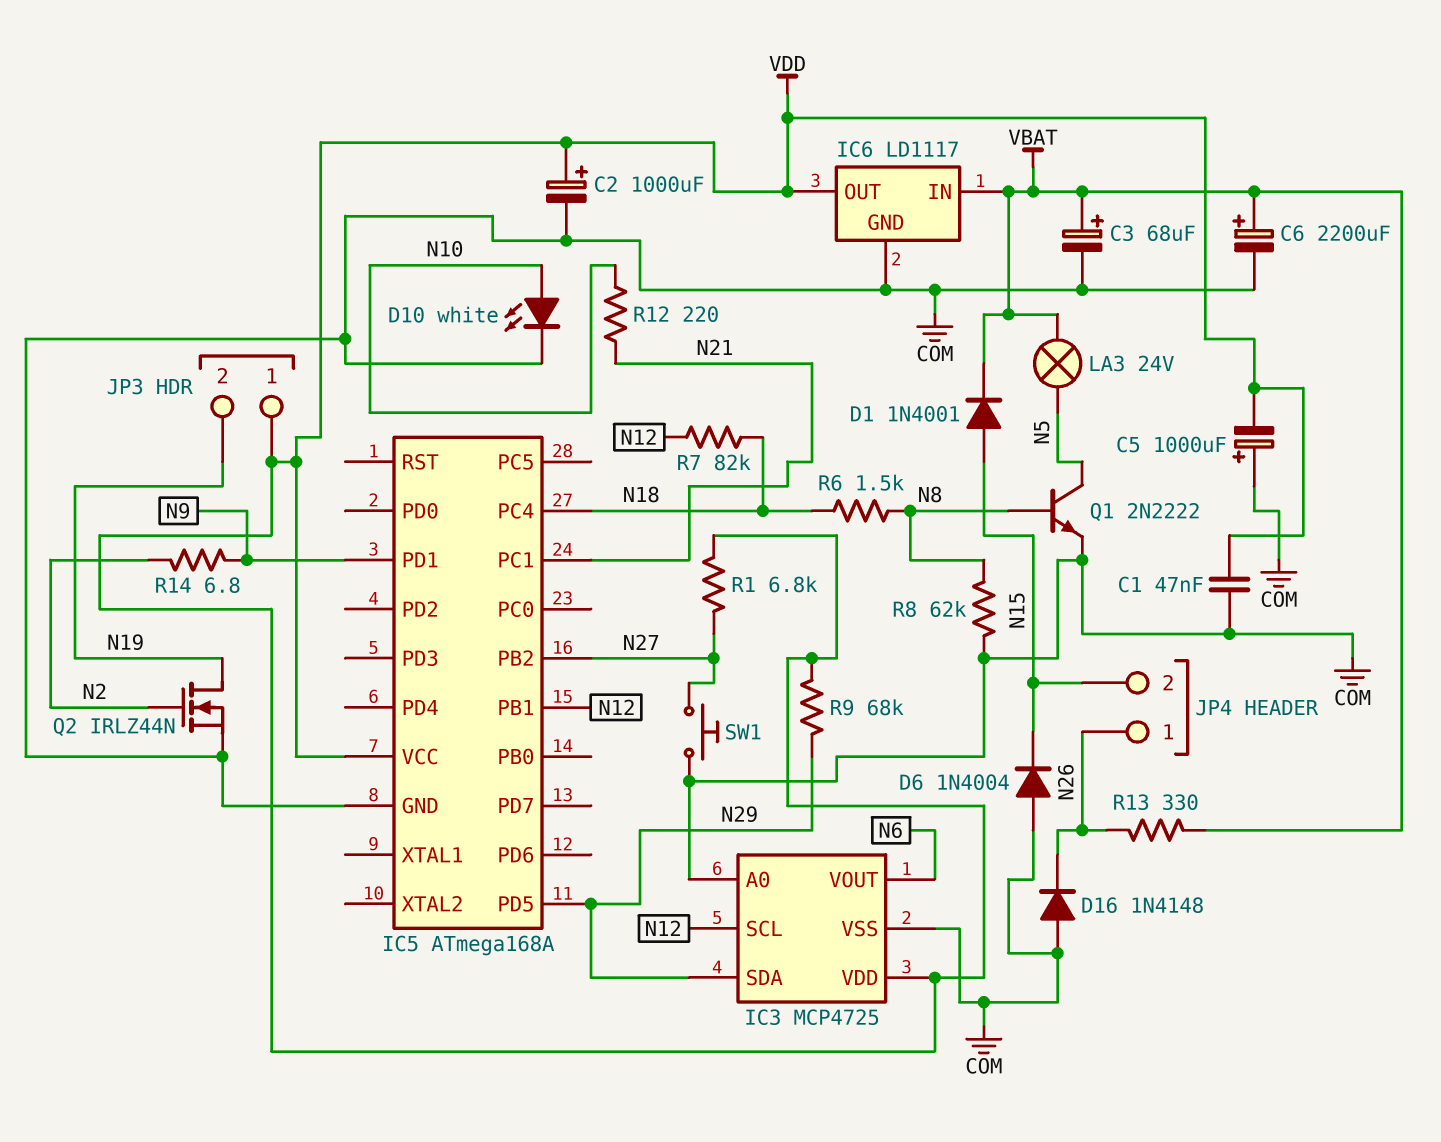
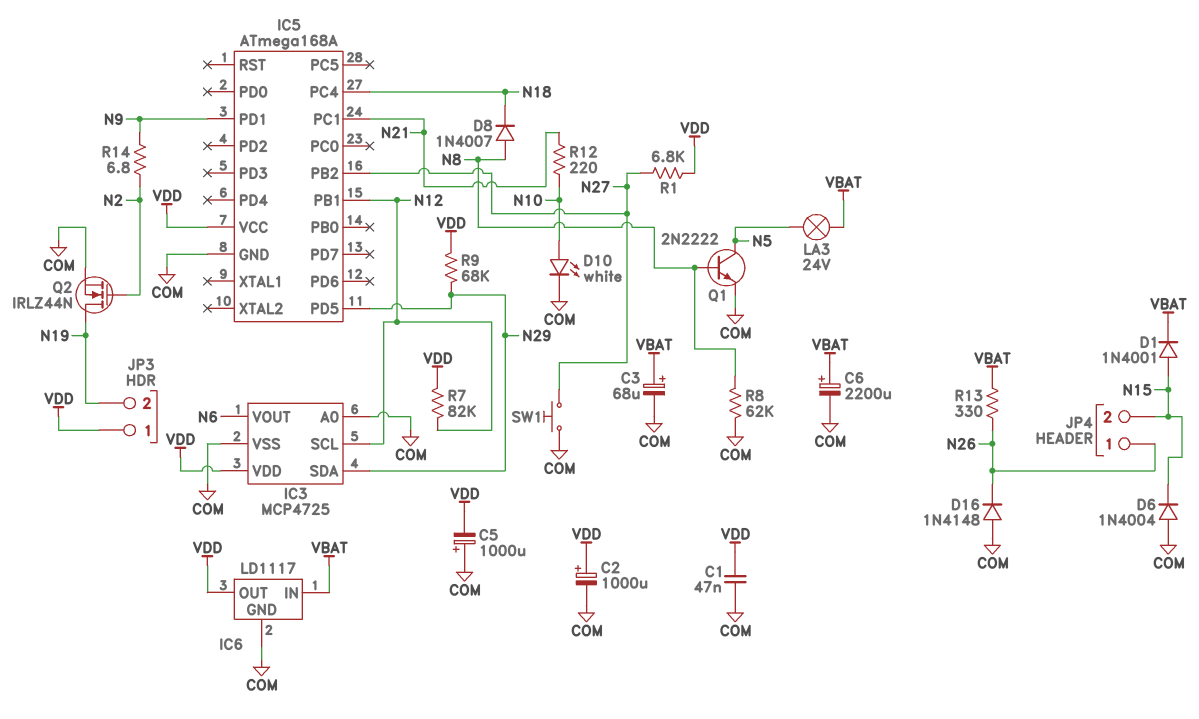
D8: none -> diode 1N4007 (A N8, K N18)
R6: 1.5k (N8, N18) -> none
R7: 82k (N12, N18) -> 82k (N12, VDD)

